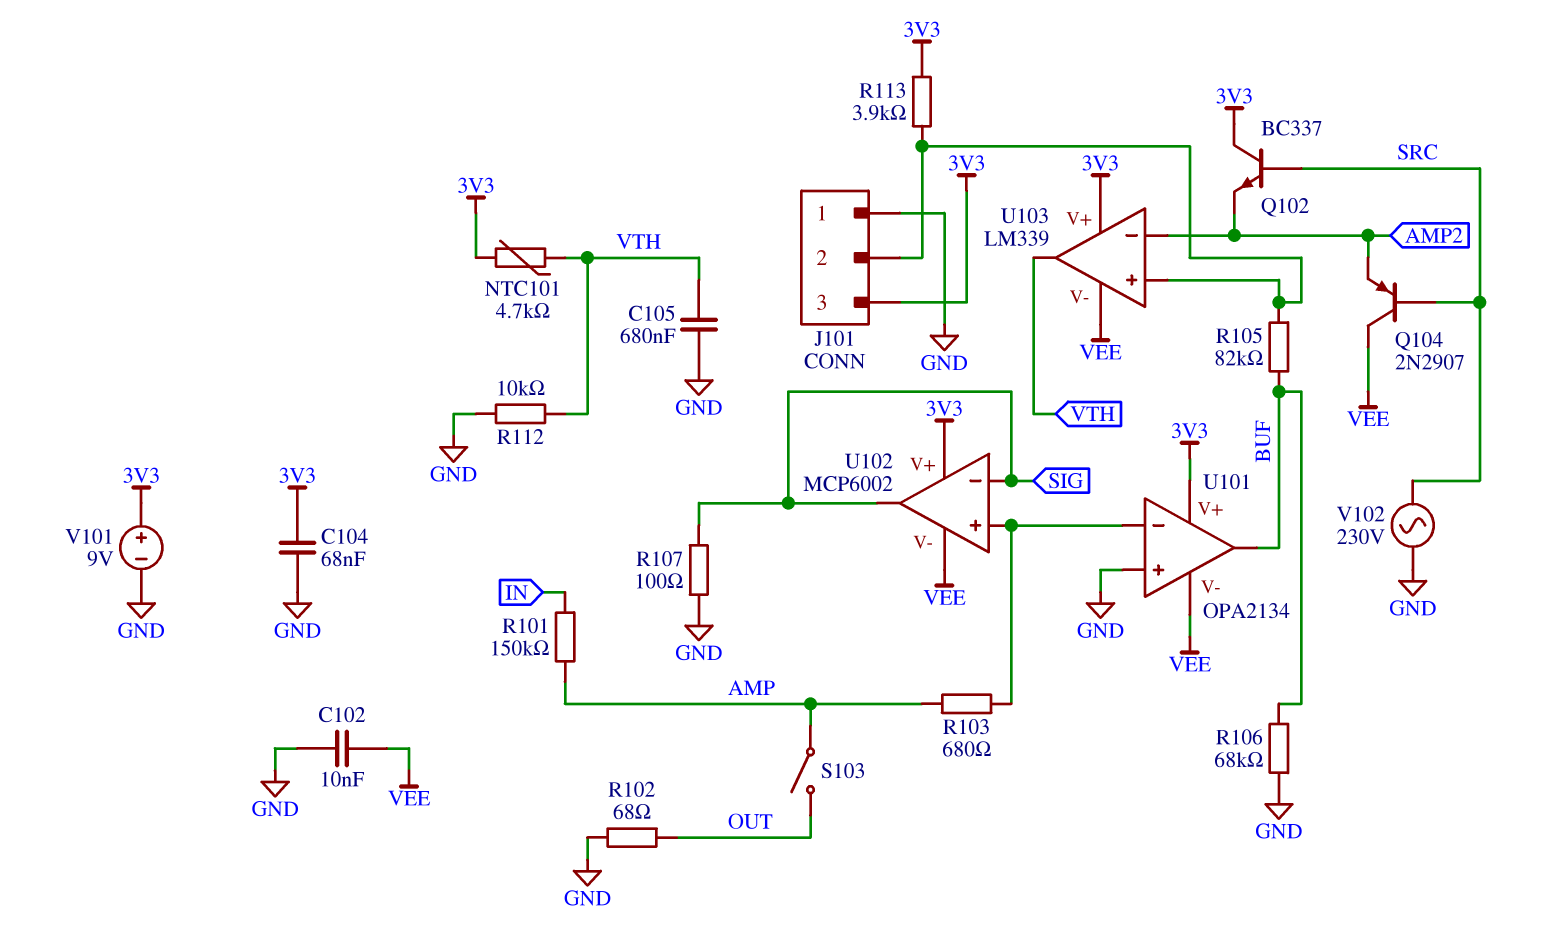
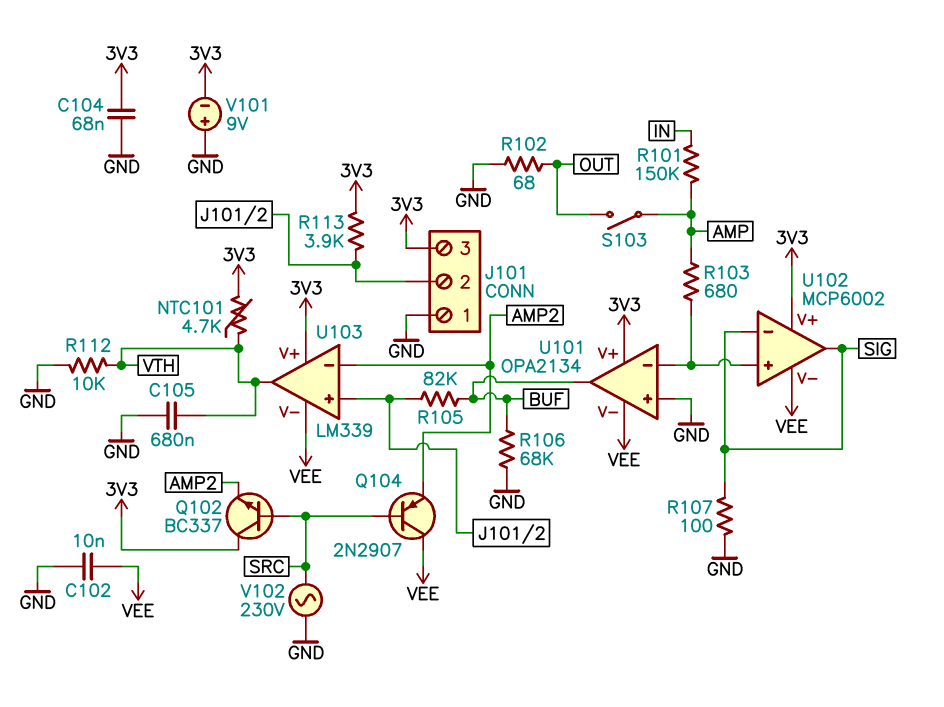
V101: 9V (plus 3V3, minus GND) -> 9V (plus GND, minus 3V3)

